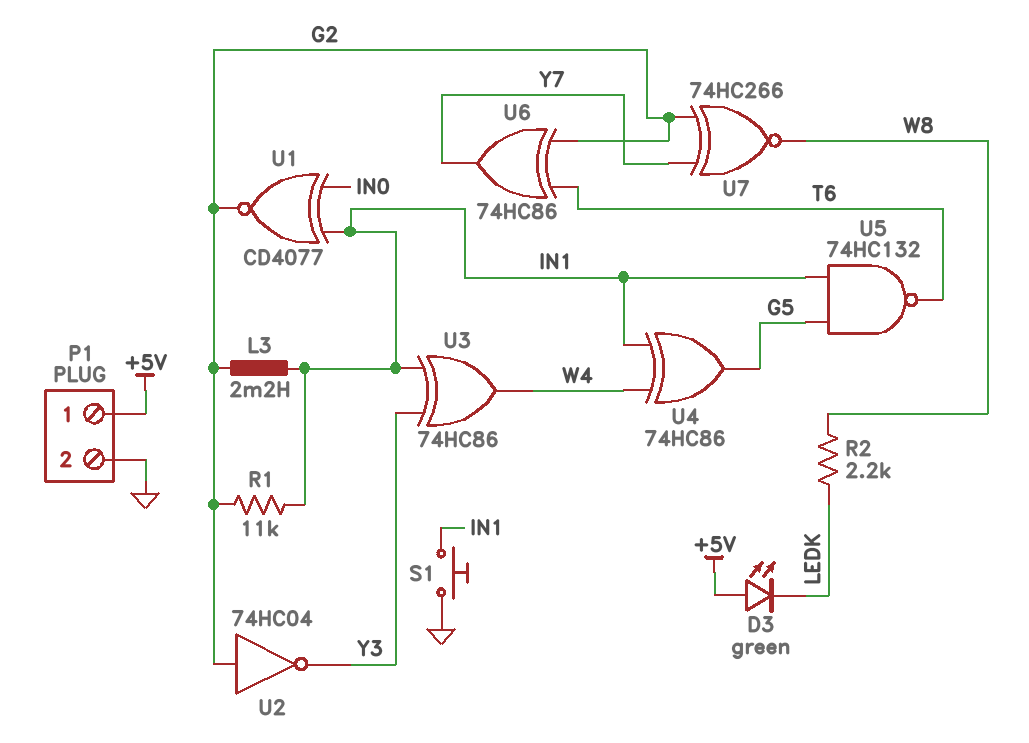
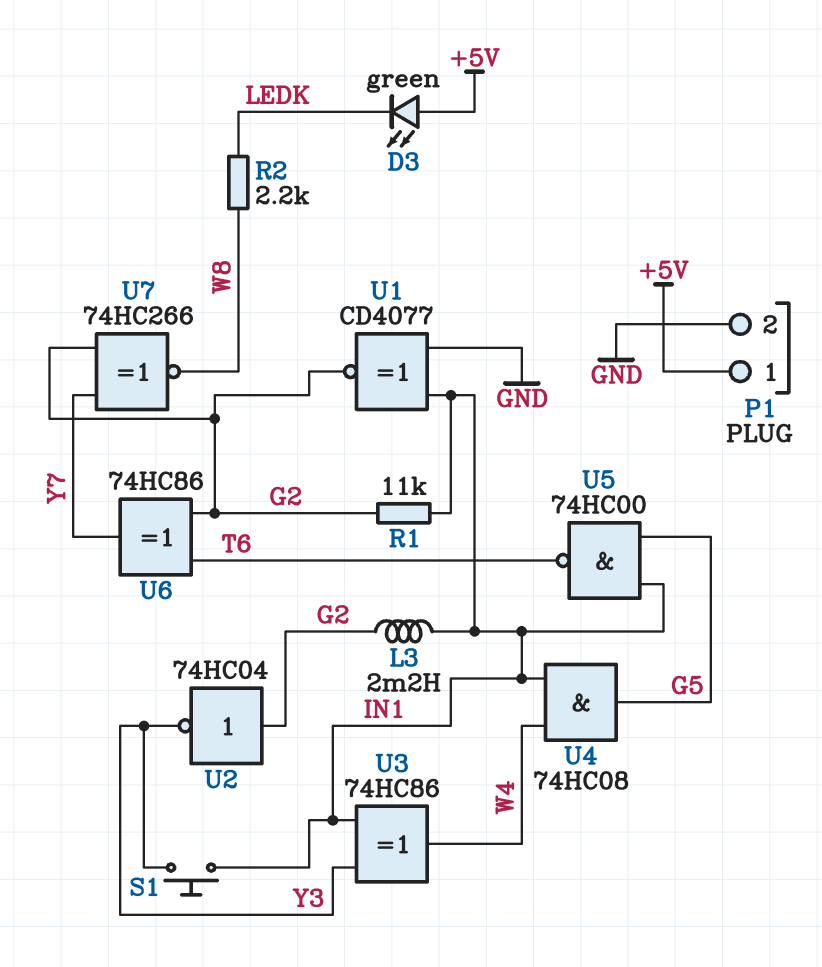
S1: button (GND, IN1) -> button (IN1, Y3)
U1: XNOR CD4077 (in IN0, in IN1, out G2) -> XNOR CD4077 (in GND, in IN1, out G2)
U4: XOR 74HC86 (in IN1, in W4, out G5) -> AND 74HC08 (in IN1, in W4, out G5)
U5: NAND 74HC132 (in G5, in IN1, out T6) -> NAND 74HC00 (in G5, in IN1, out T6)

